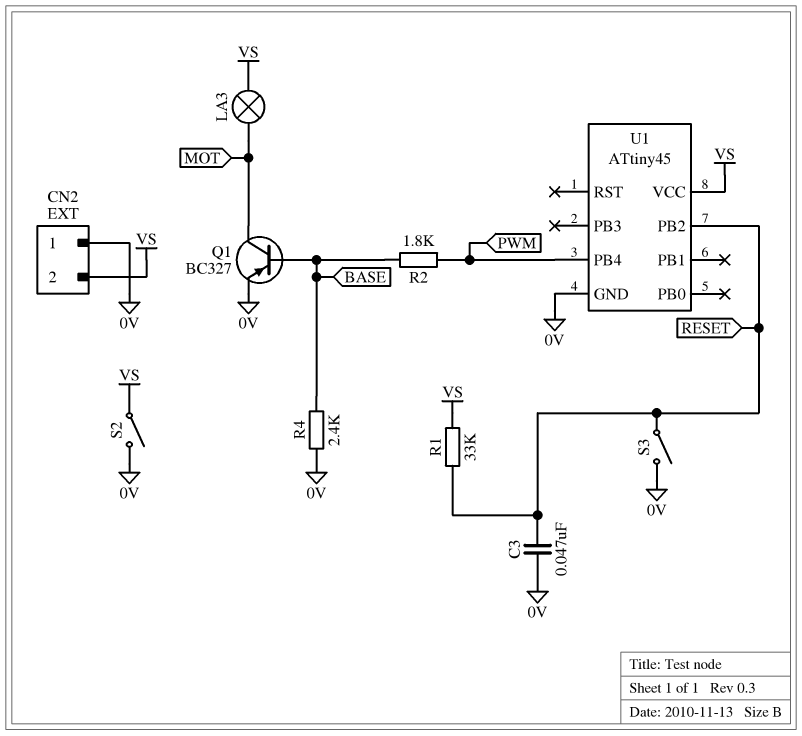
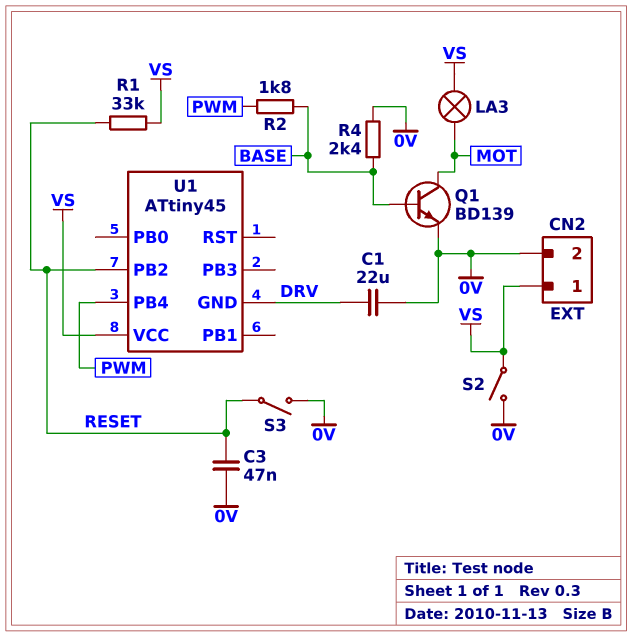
C1: none -> 22uF (0V, DRV)
CN2 pin 1: 0V -> VS
CN2 pin 2: VS -> 0V
Q1: PNP BC327 (B BASE, C MOT, E 0V) -> NPN BD139 (B BASE, C MOT, E 0V)
U1 pin GND: 0V -> DRV

